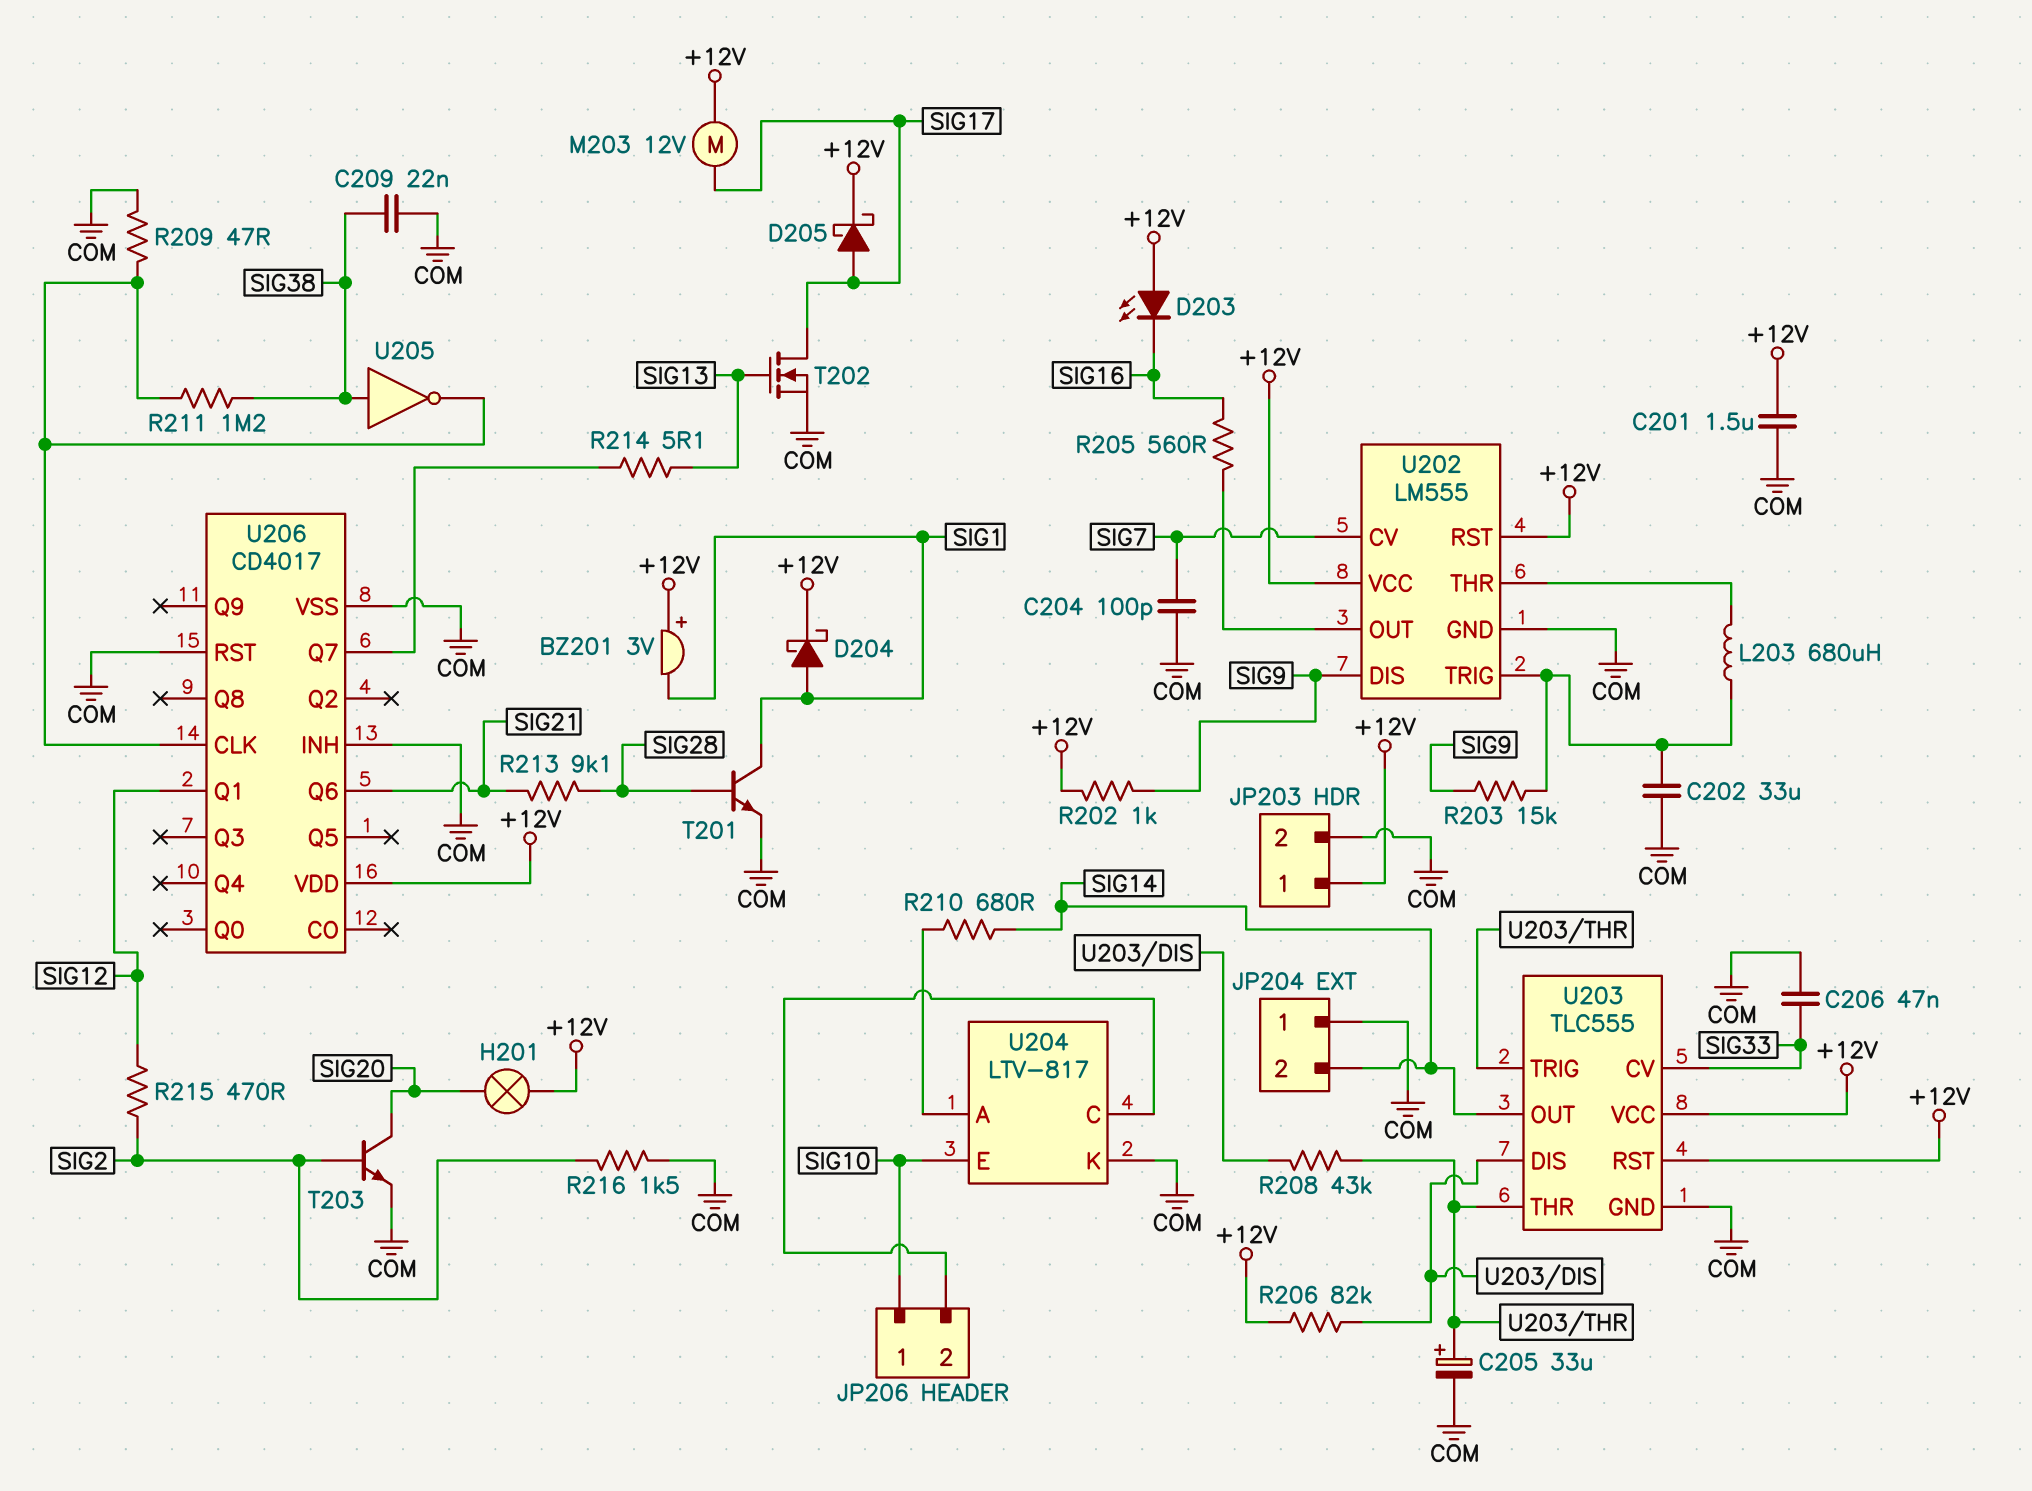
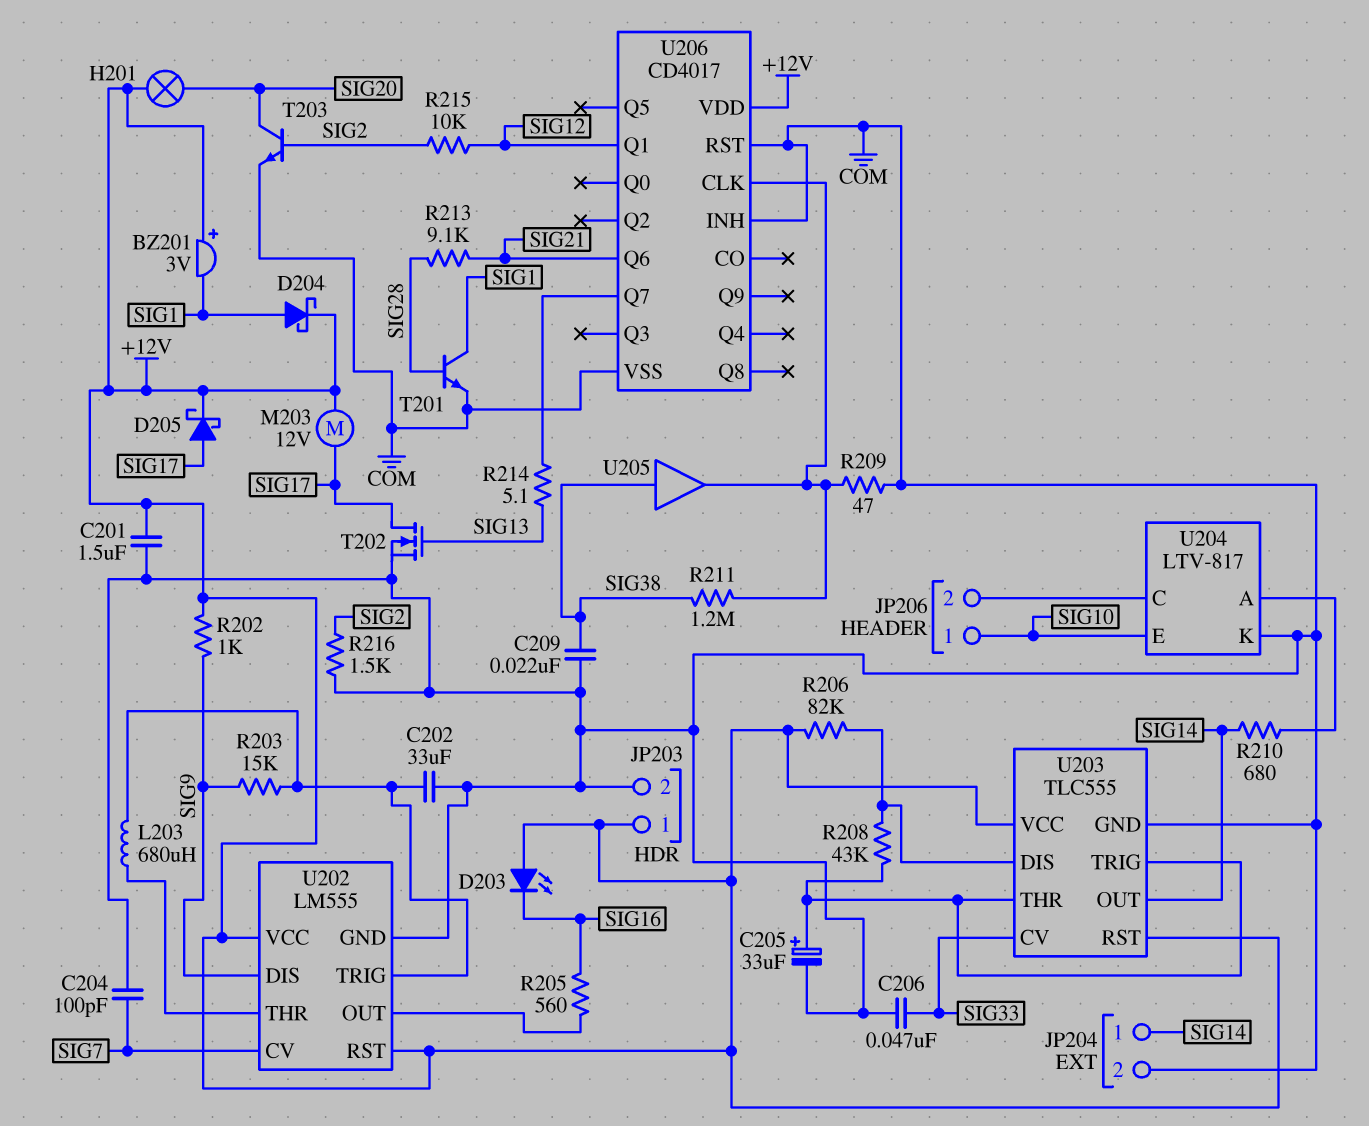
JP204 pin 1: COM -> SIG14
JP204 pin 2: SIG14 -> COM
R215: 470 (SIG2, SIG12) -> 10k (SIG2, SIG12)
U205: NOT (in SIG38, out U206/CLK) -> buffer (in SIG38, out U206/CLK)

